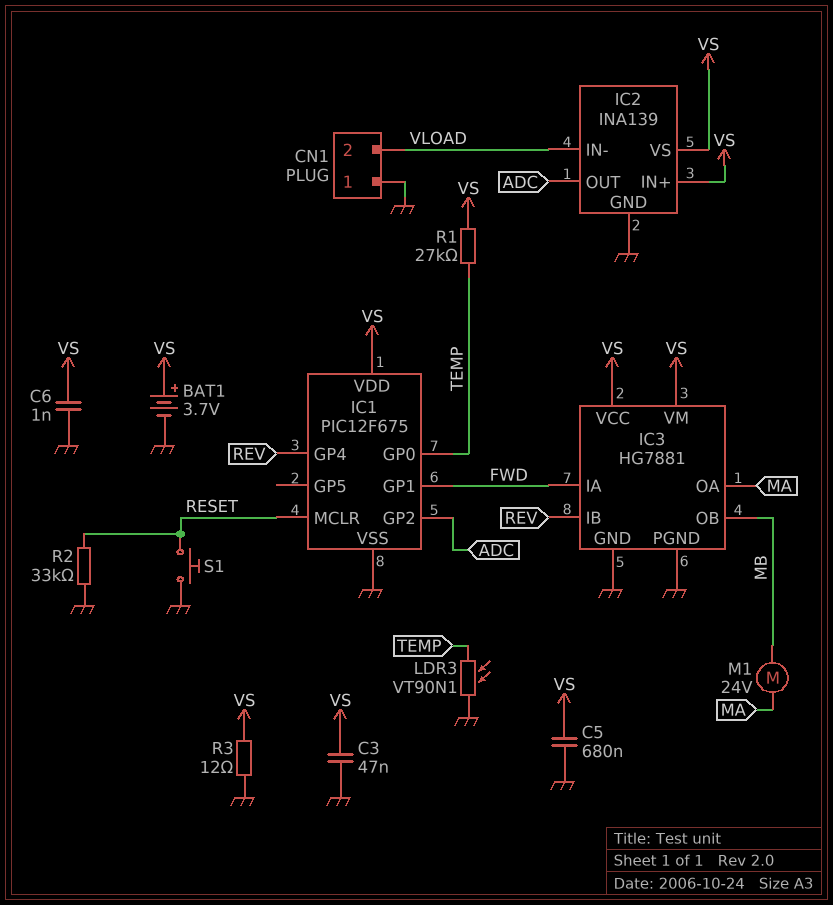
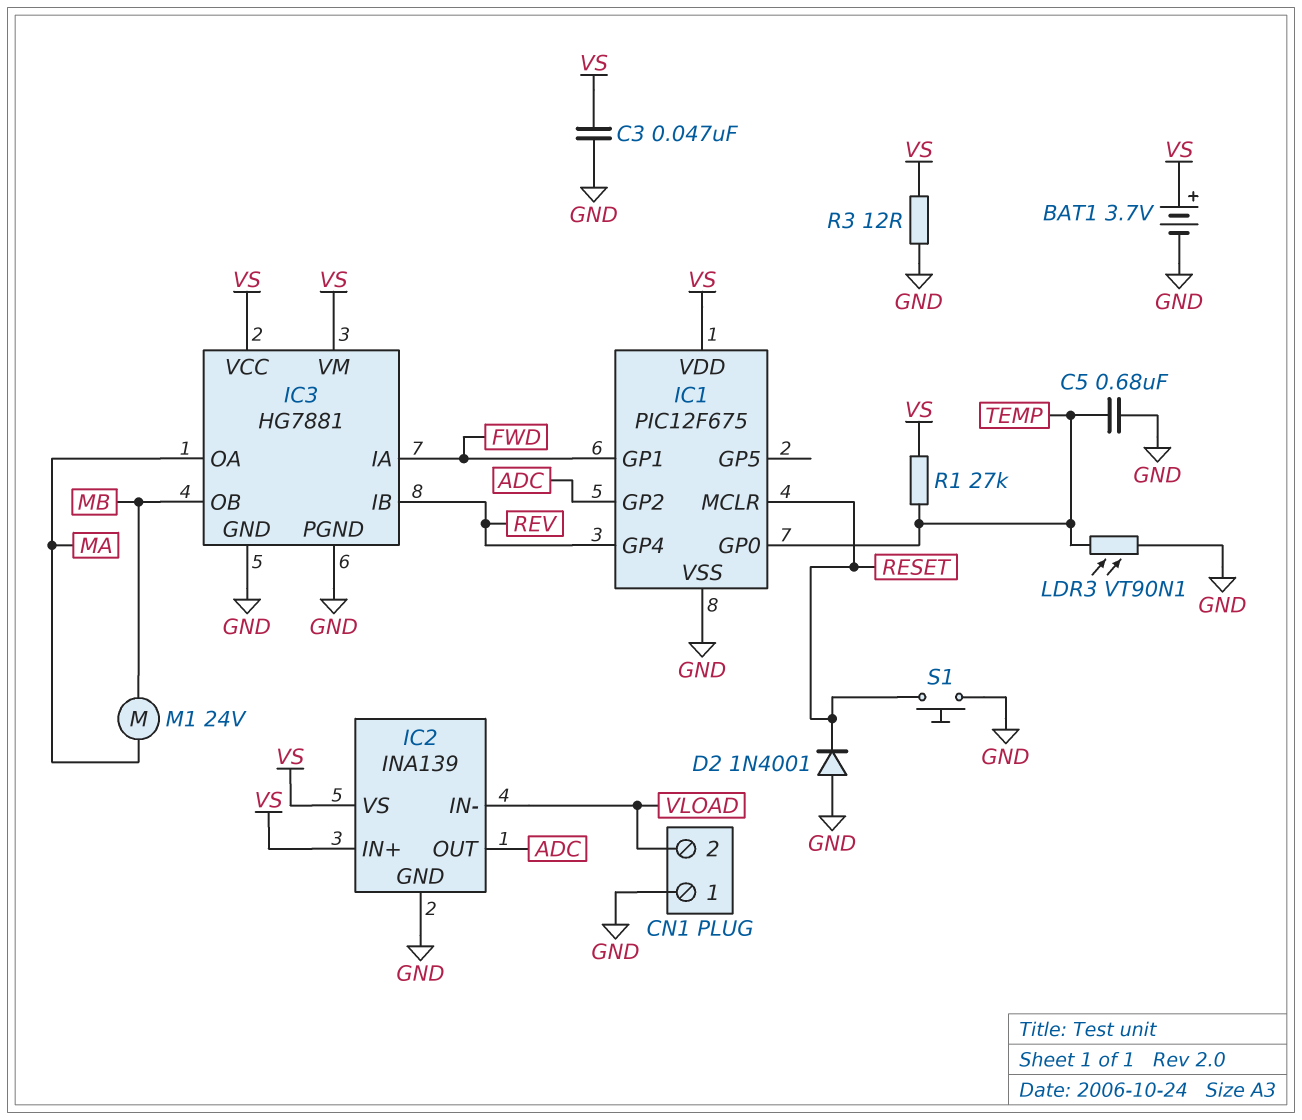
C5: 680nF (GND, VS) -> 680nF (GND, TEMP)
C6: 1nF (GND, VS) -> none
D2: none -> diode 1N4001 (A GND, K RESET)
R2: 33k (GND, RESET) -> none

